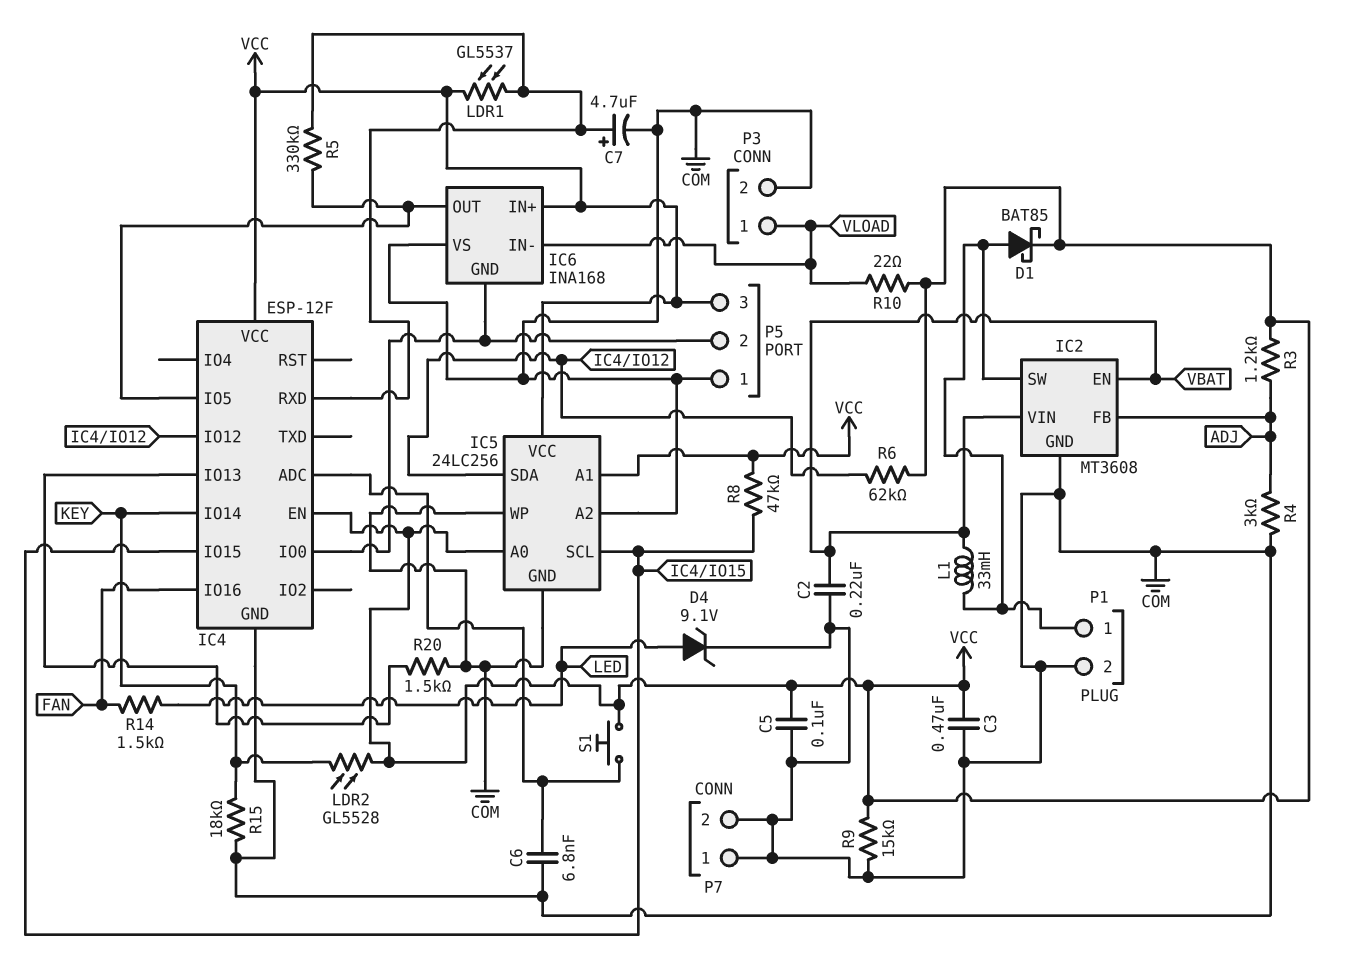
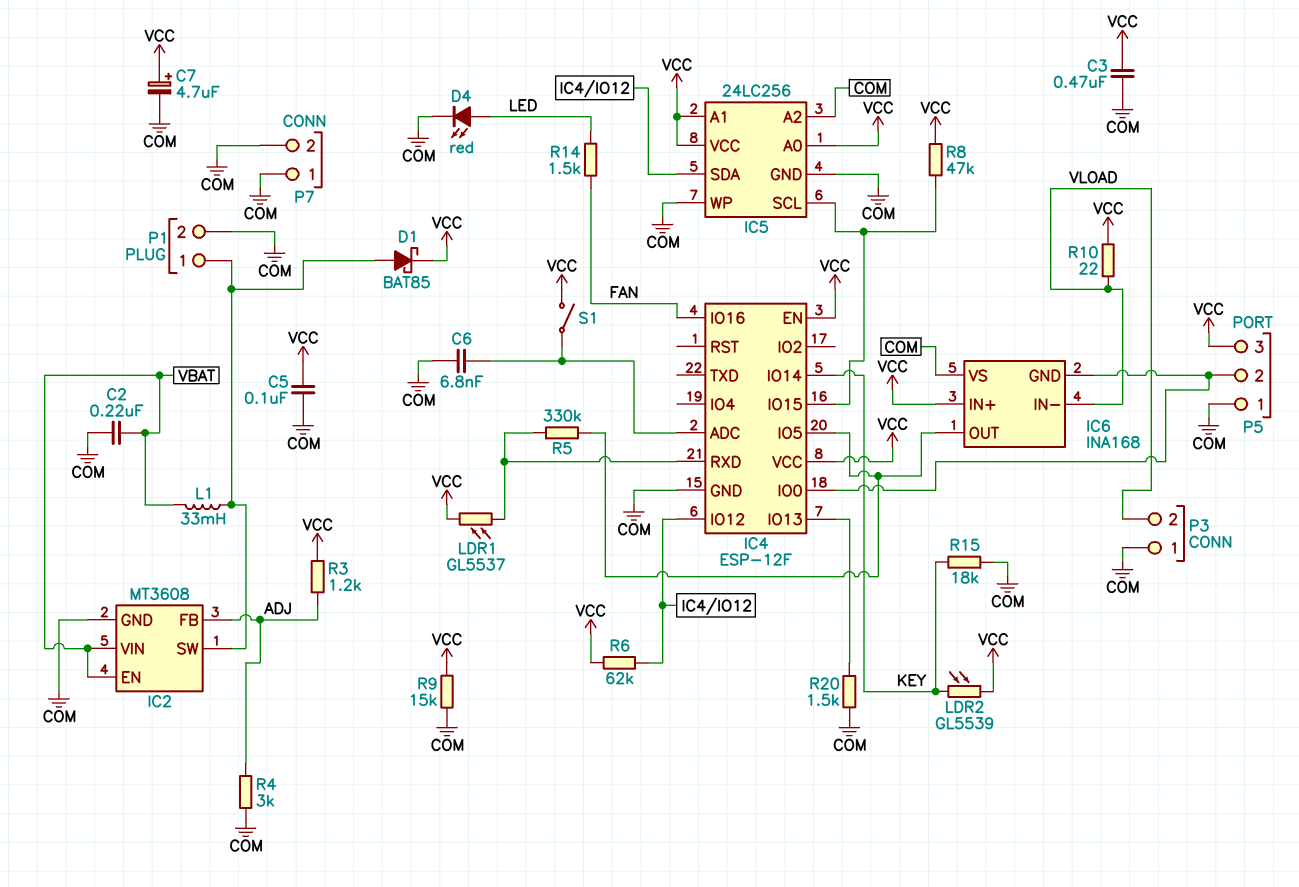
C7: 4.7uF (plus IC4/RXD, minus COM) -> 4.7uF (plus VCC, minus COM)
D4: zener 9.1V (A LED, K COM) -> LED red (A LED, K COM)
LDR2: GL5528 (KEY, VCC) -> GL5539 (KEY, VCC)
P3 pin 1: VLOAD -> COM
P3 pin 2: COM -> VLOAD
S1: button (IC4/ADC, VCC) -> switch (IC4/ADC, VCC)

